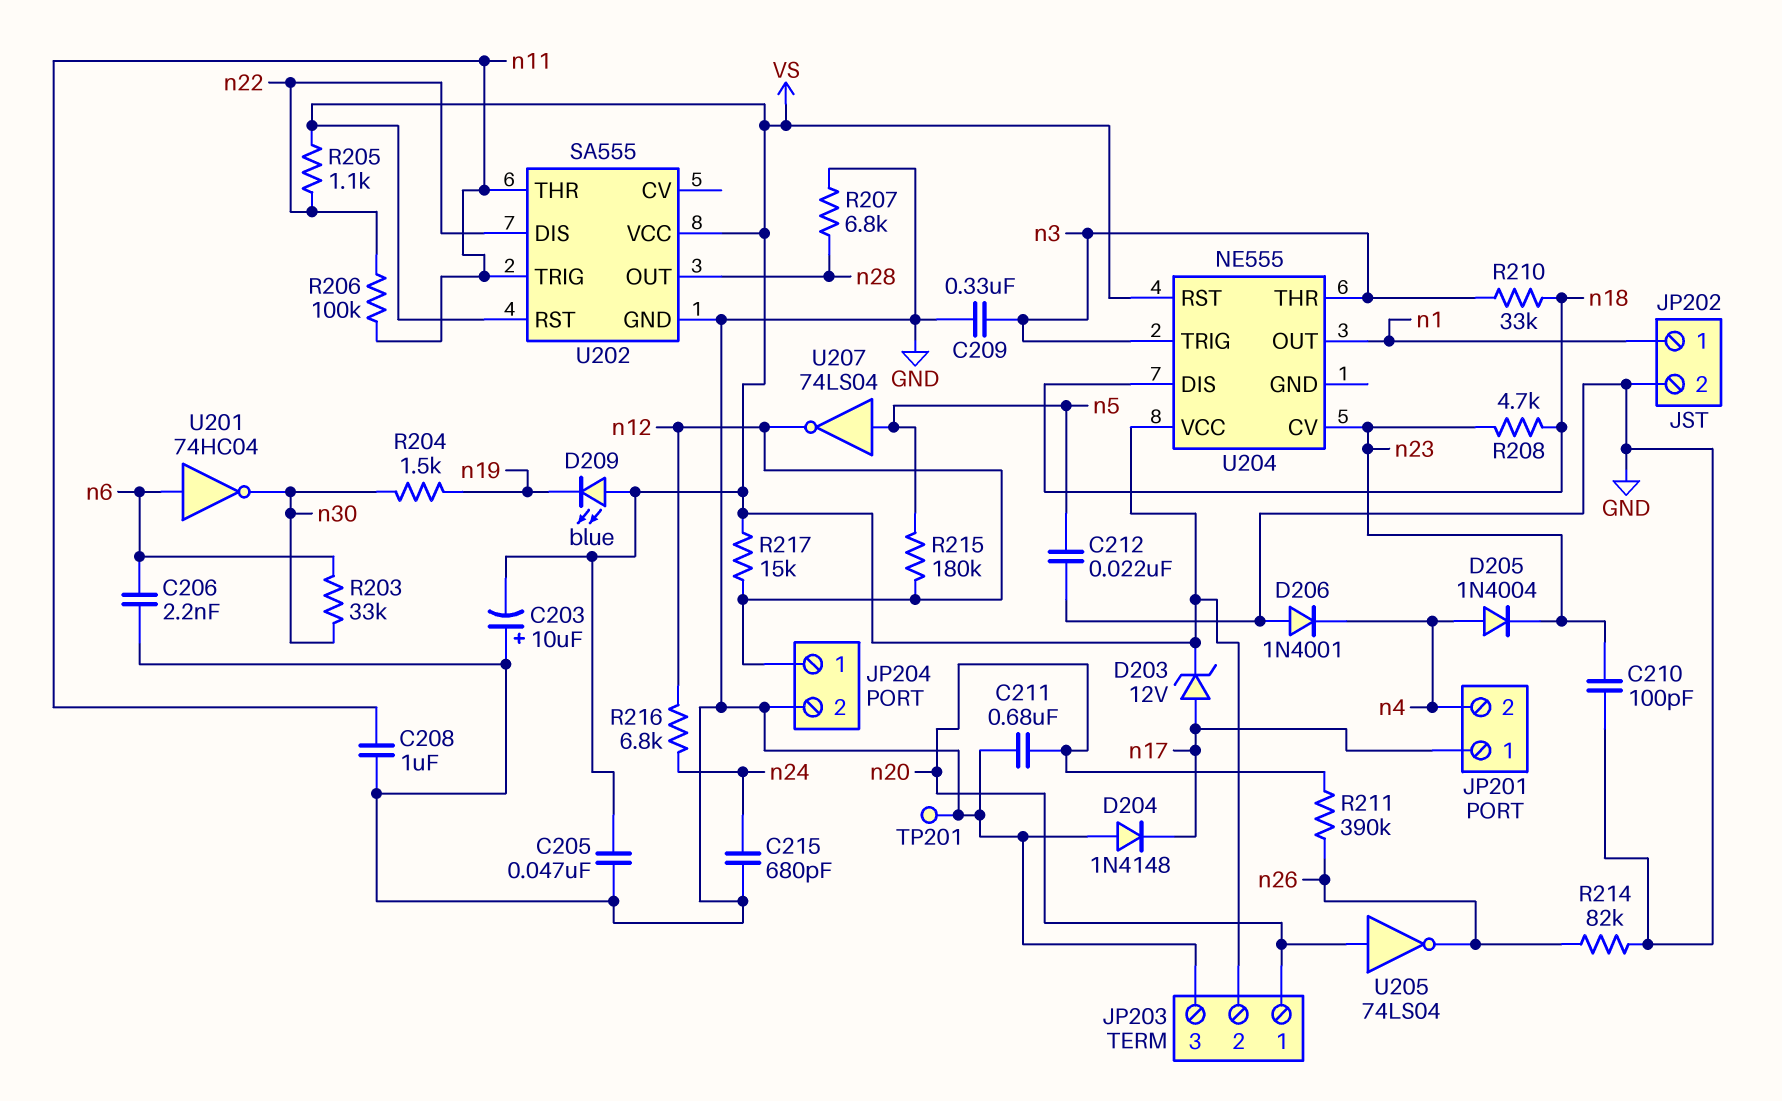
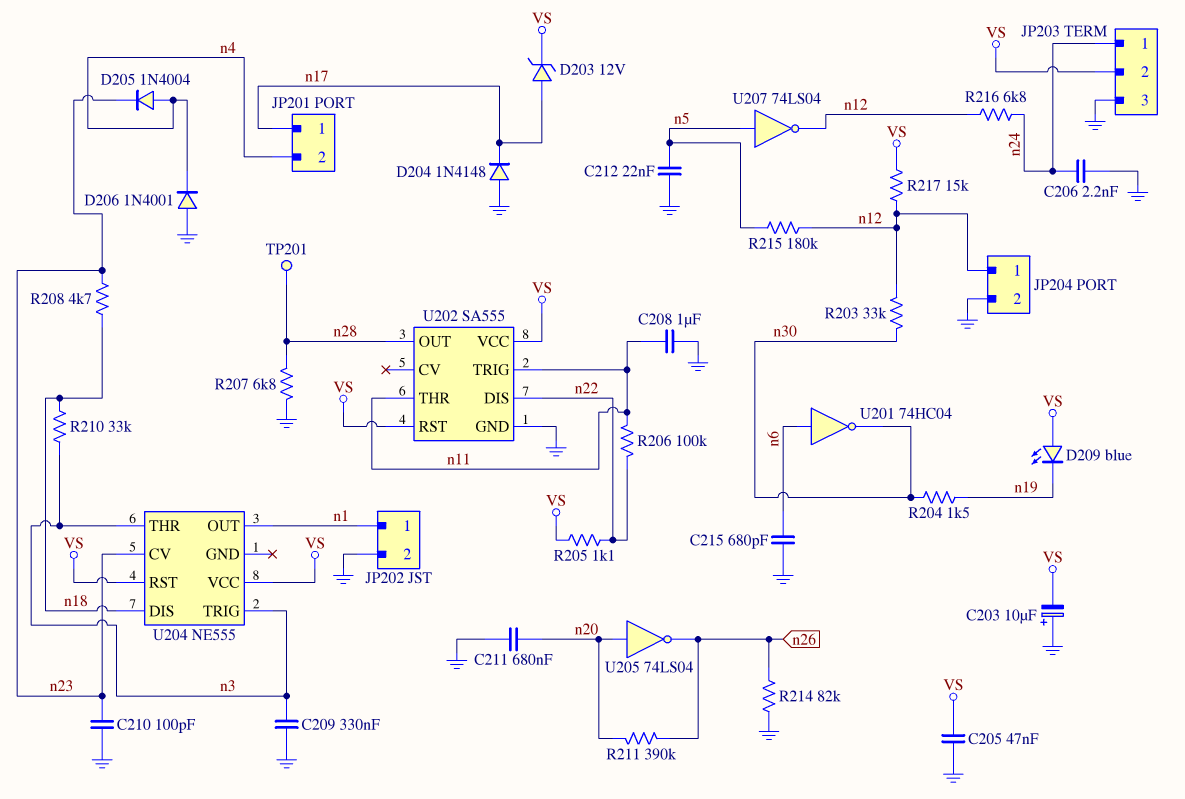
C206: 2.2nF (GND, n6) -> 2.2nF (GND, n24)
C215: 680pF (GND, n24) -> 680pF (GND, n6)
JP203 pin 1: n20 -> n24
R203: 33k (n6, n30) -> 33k (n12, n30)
TP201: test point (GND) -> test point (n28)

